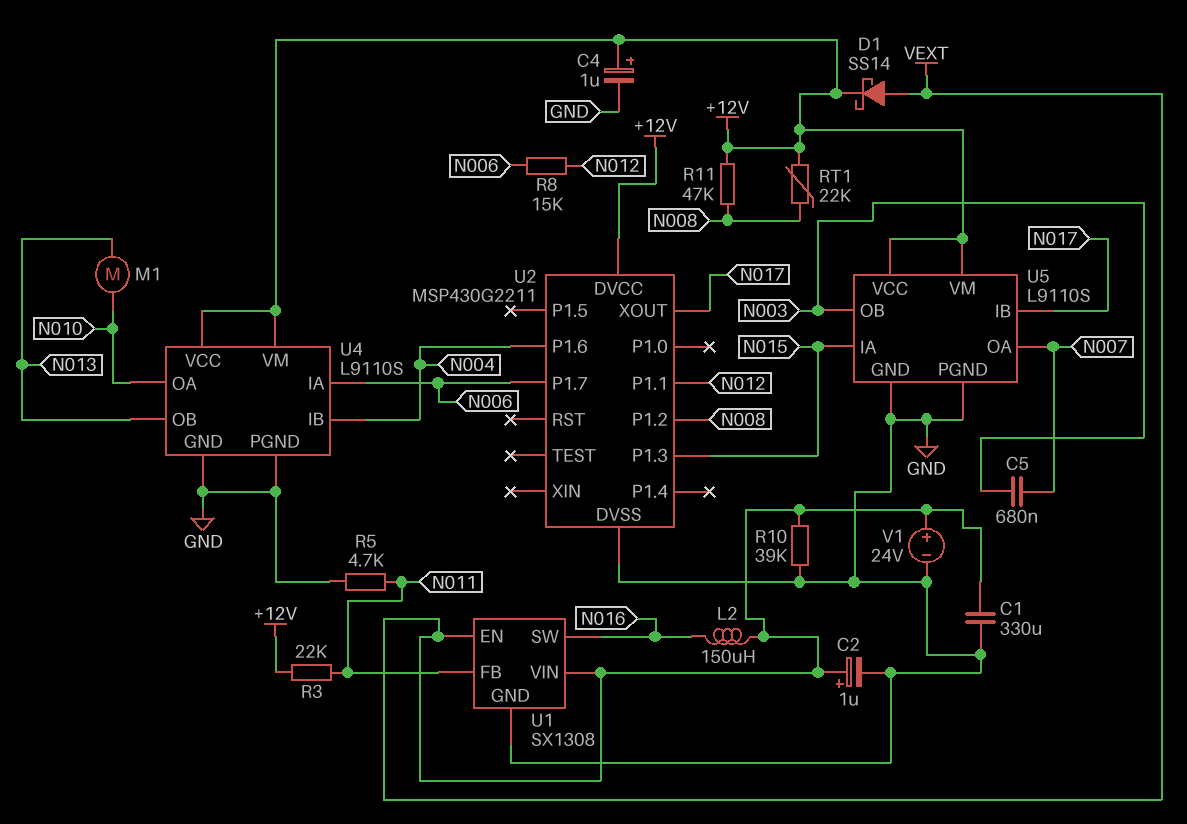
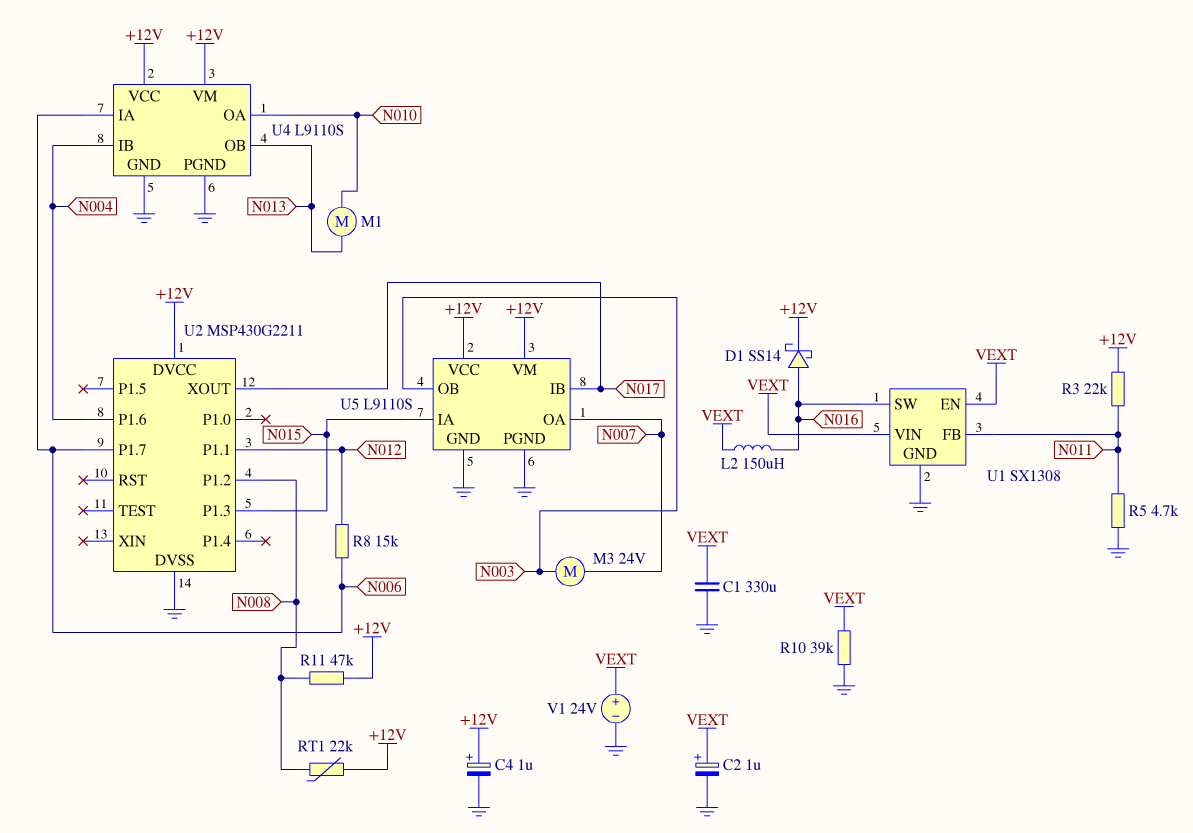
C5: 680nF (N003, N007) -> none
D1: schottky SS14 (A VEXT, K +12V) -> schottky SS14 (A N016, K +12V)
M3: none -> motor 24V (N003, N007)

